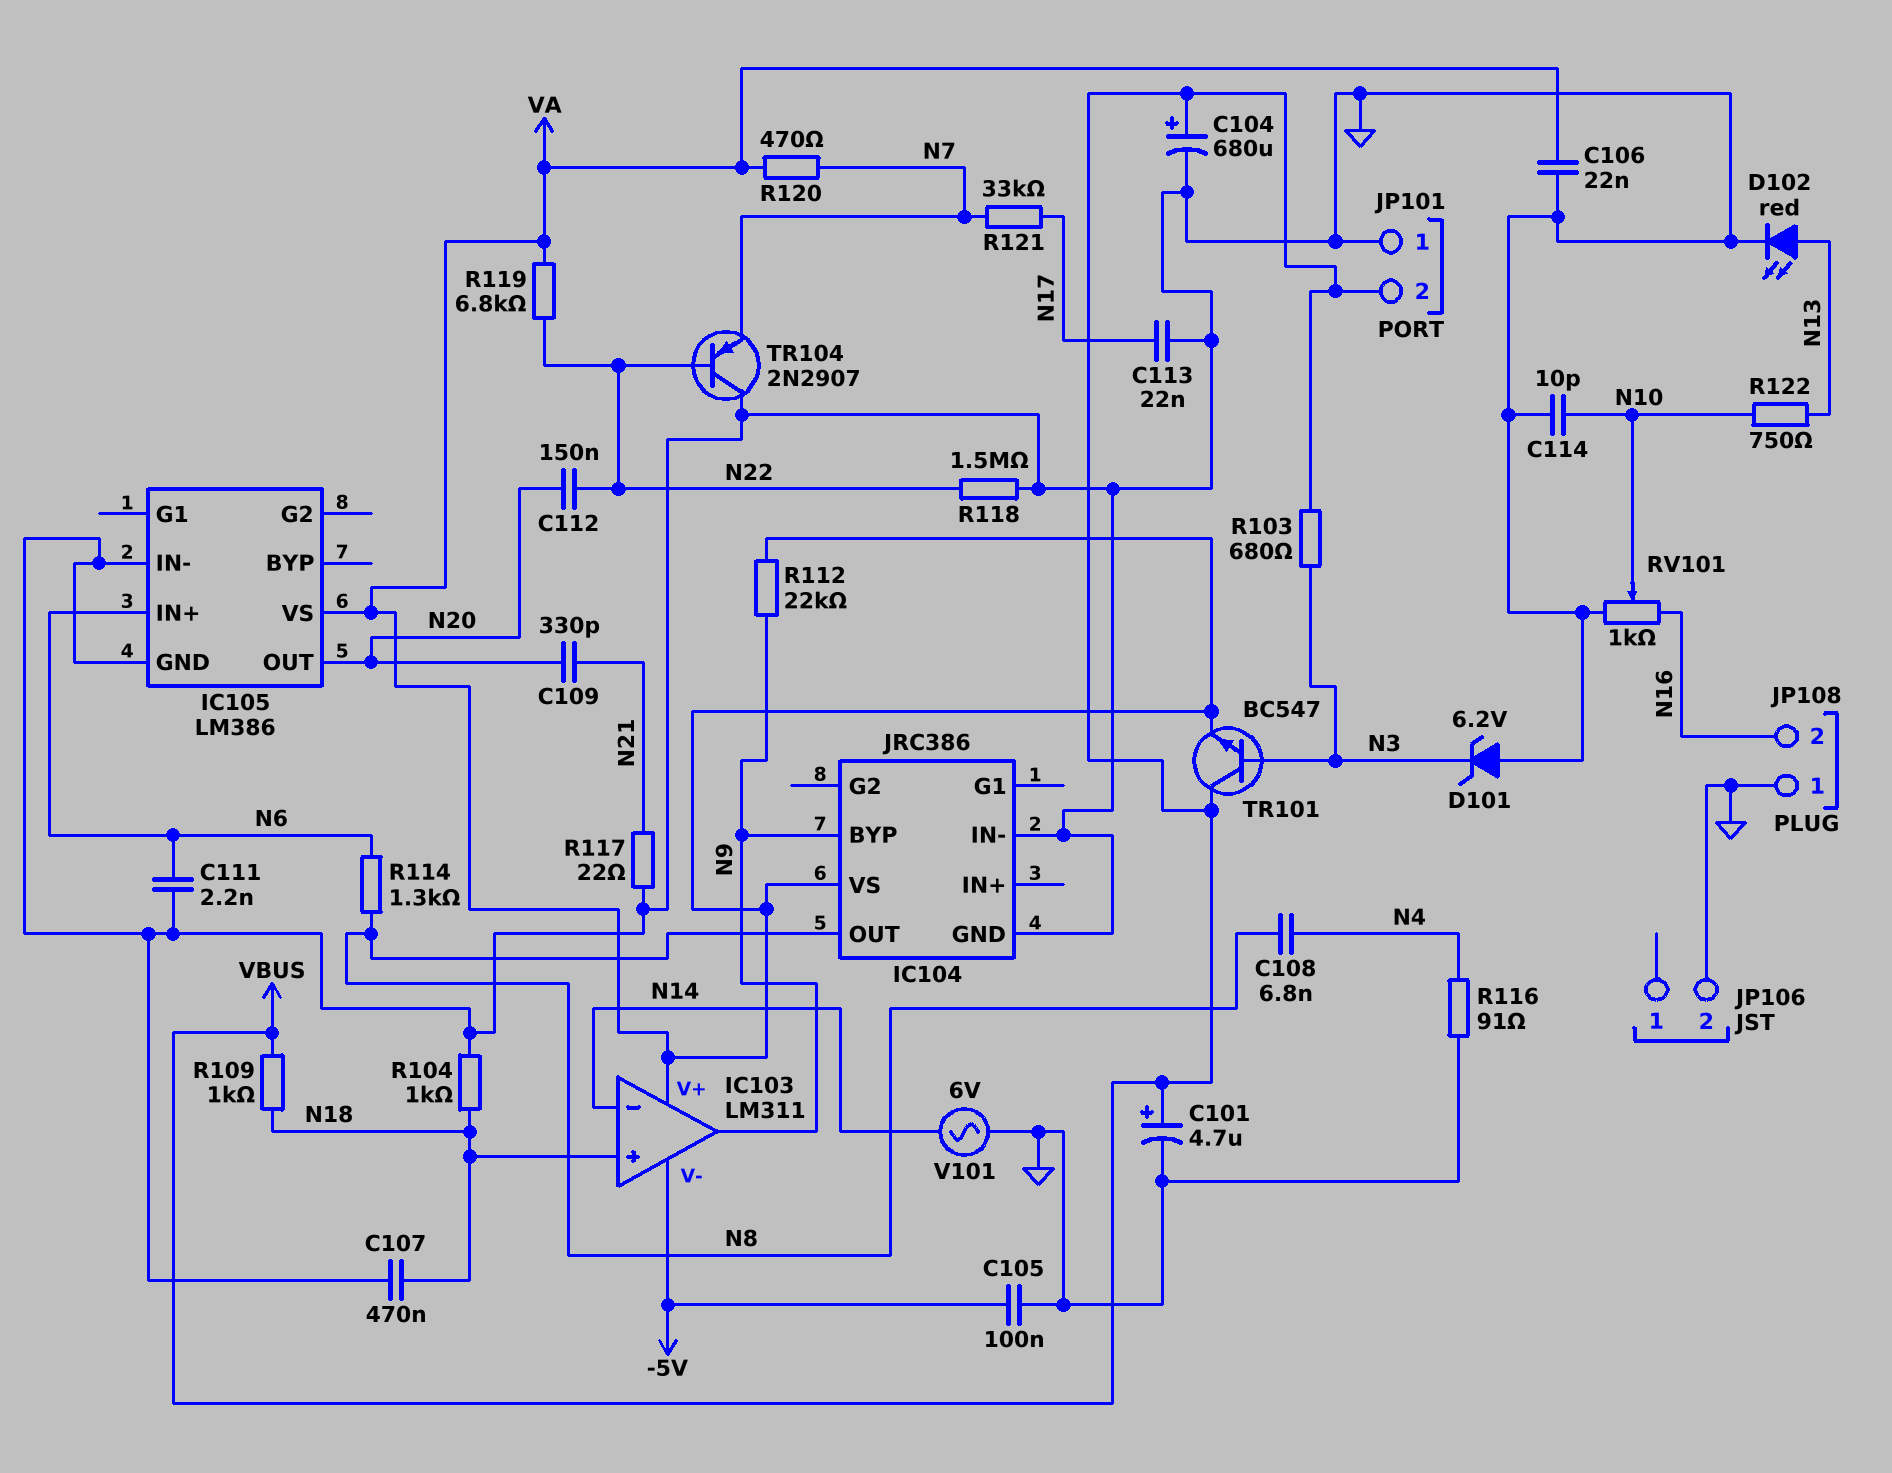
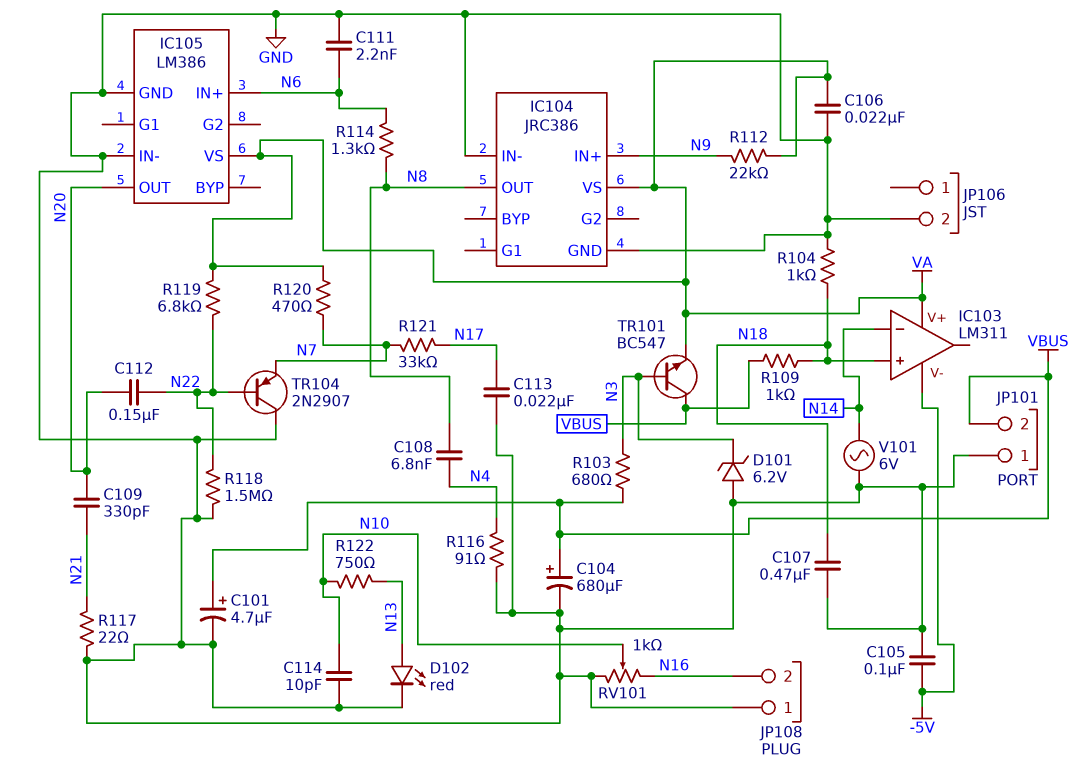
IC103 pin out: N9 -> none
IC104 pin BYP: N9 -> none
IC104 pin IN+: none -> N9

